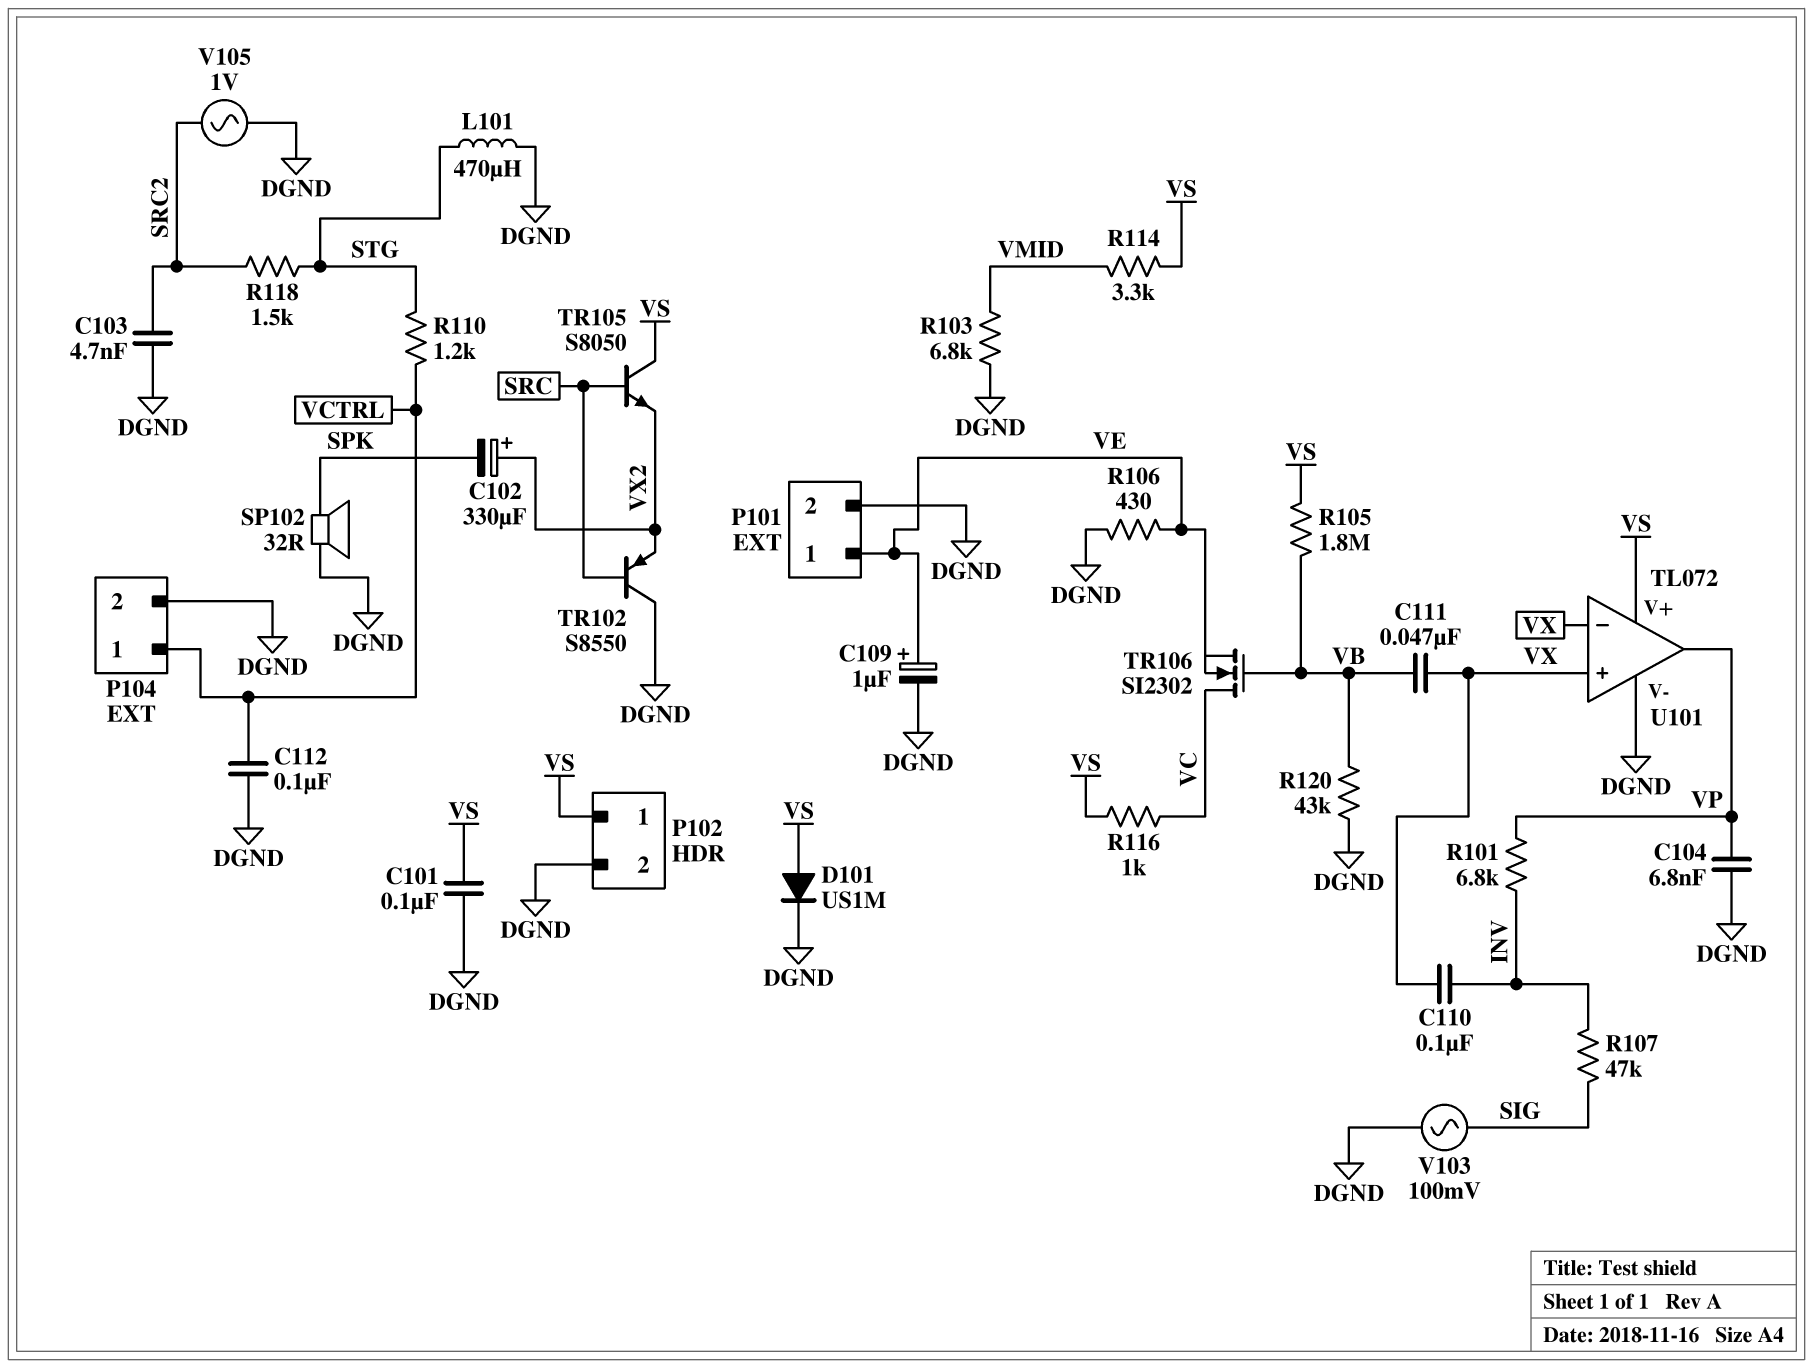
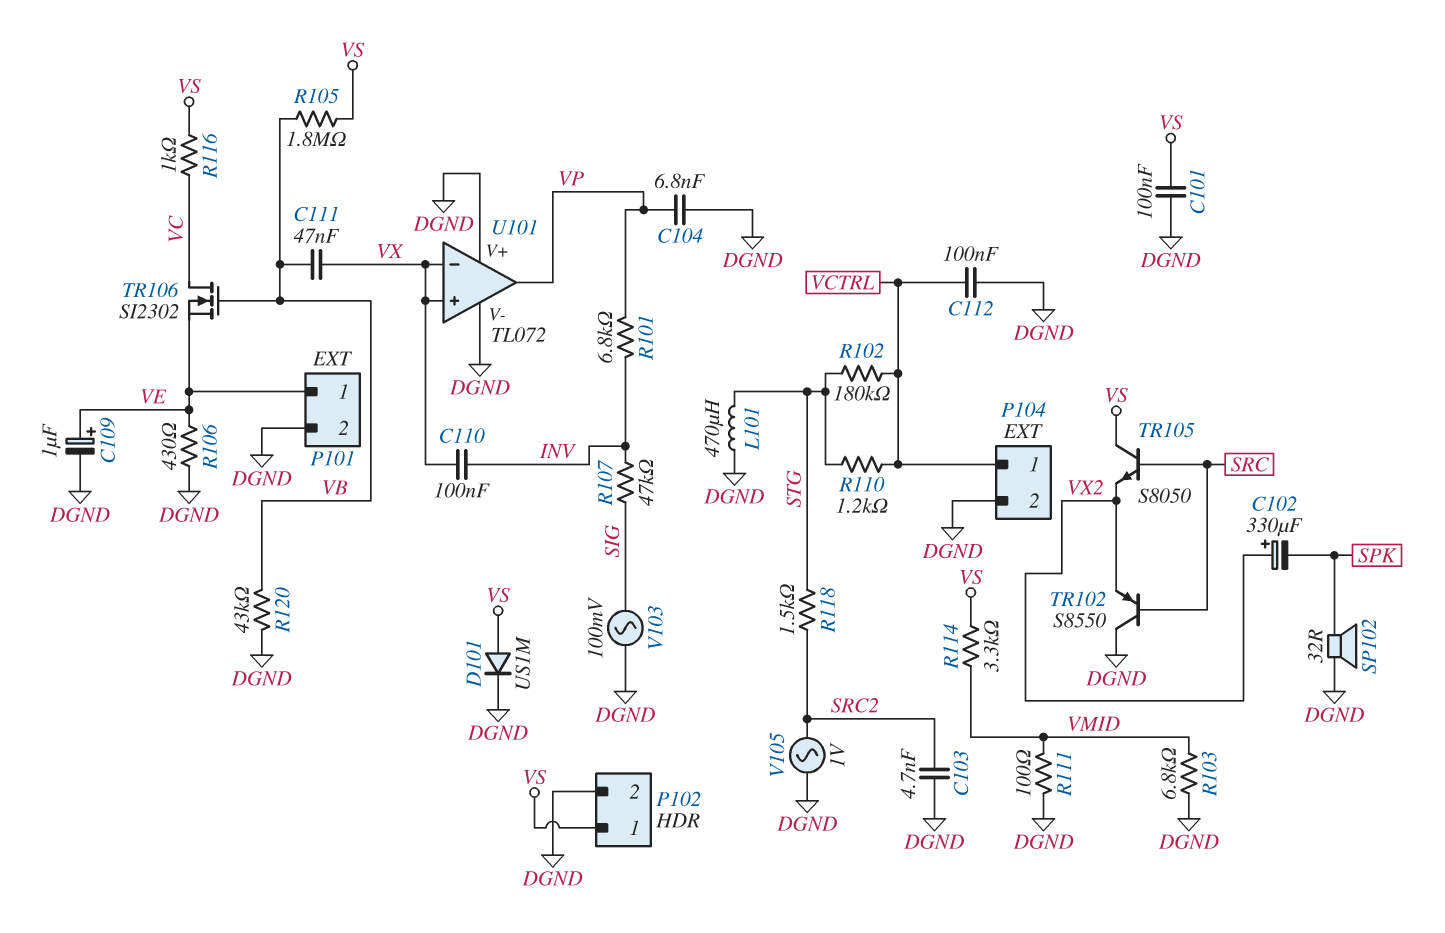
R102: none -> 180k (STG, VCTRL)
R111: none -> 100 (DGND, VMID)
U101 pin V+: VS -> DGND

